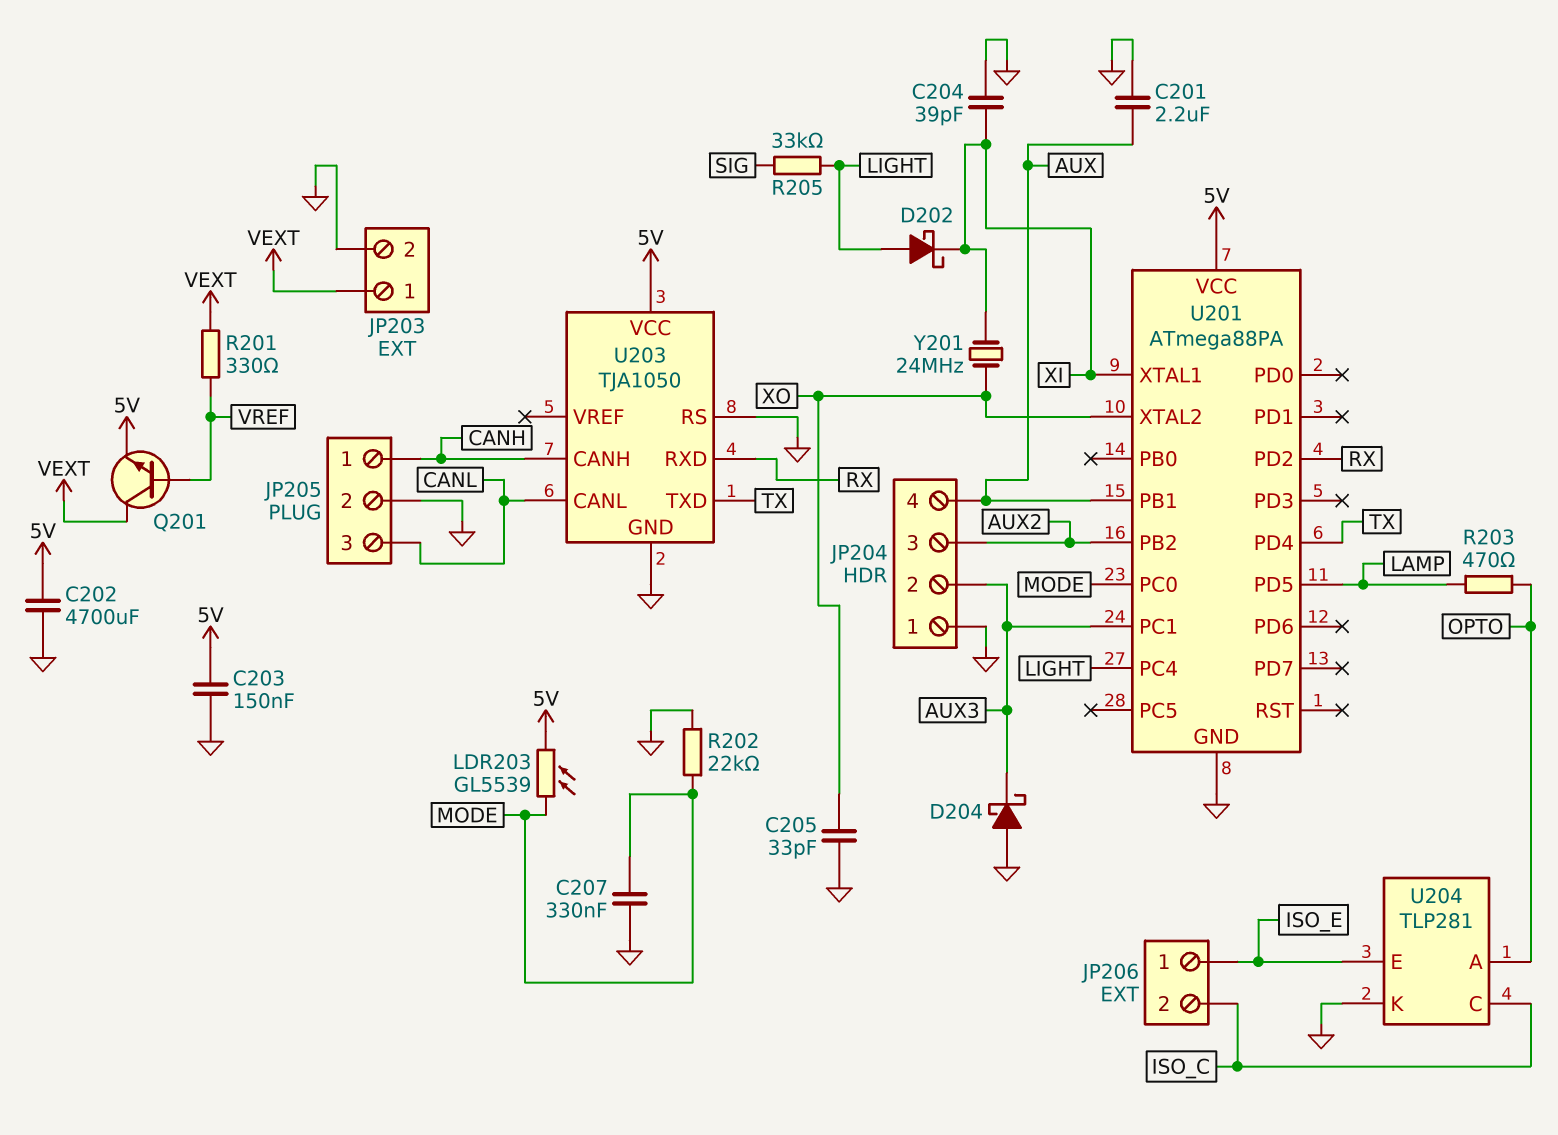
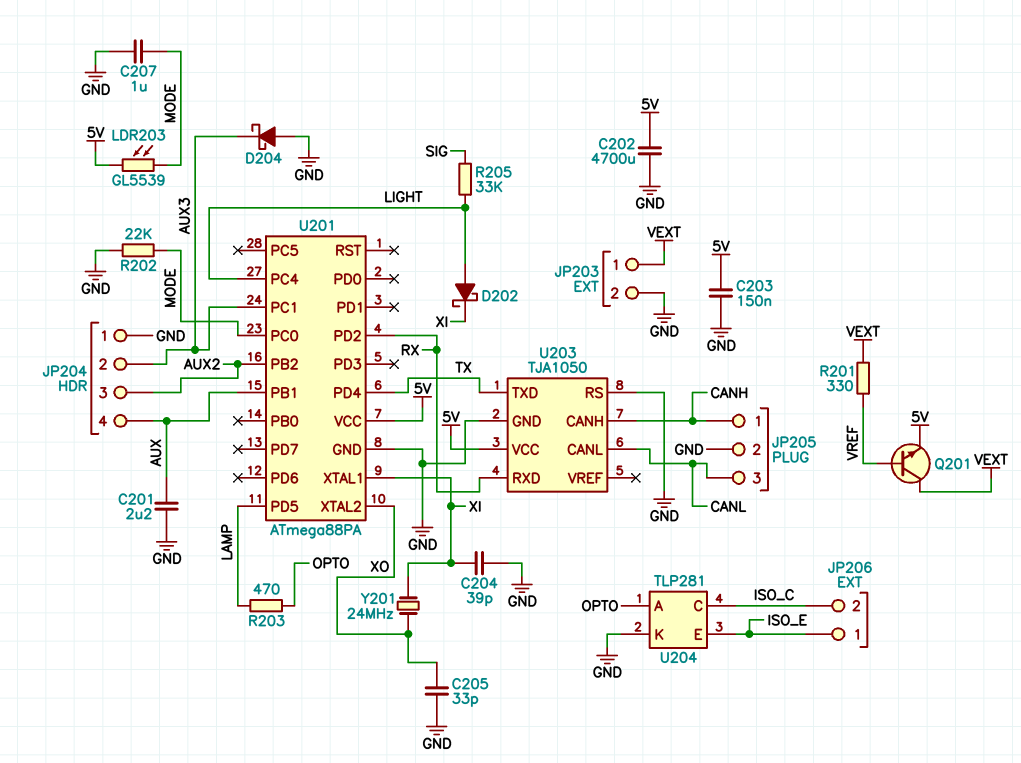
C207: 330nF (GND, MODE) -> 1uF (GND, MODE)

